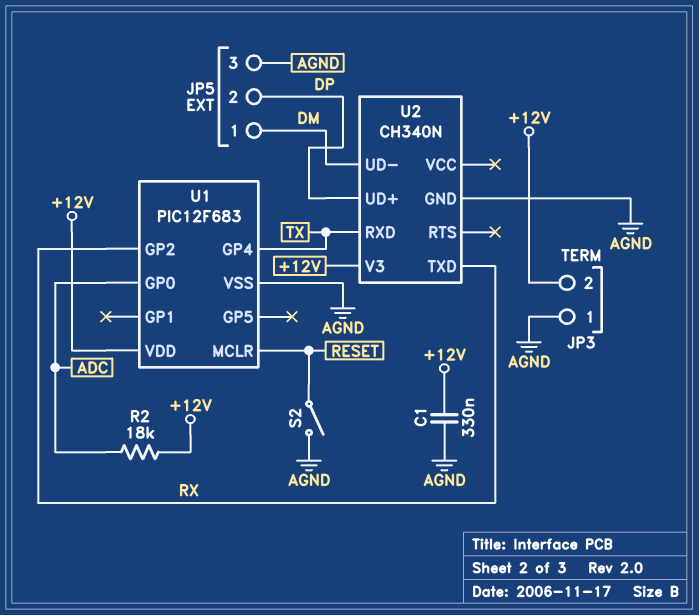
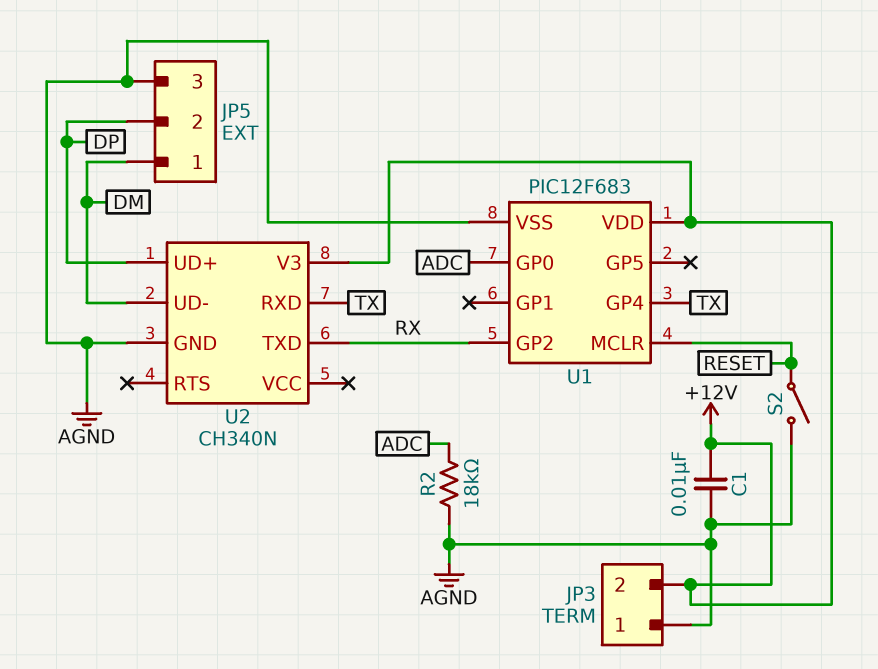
C1: 330nF (+12V, AGND) -> 10nF (+12V, AGND)
R2: 18k (+12V, ADC) -> 18k (ADC, AGND)

